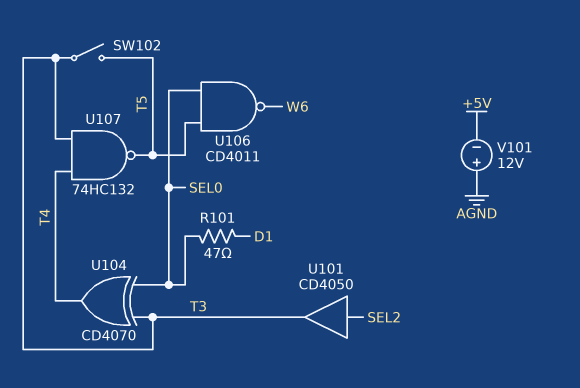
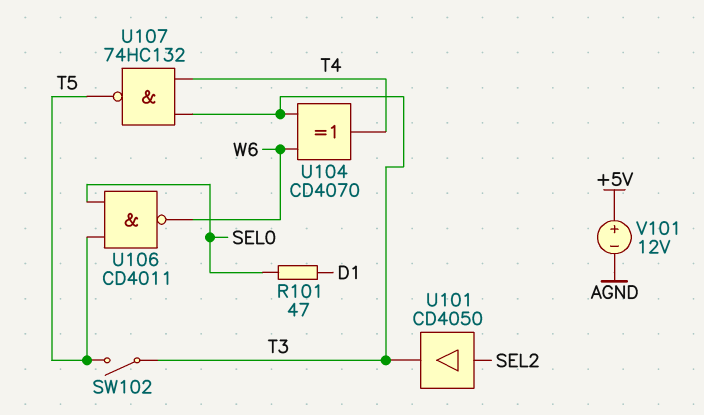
U104: XOR CD4070 (in SEL0, in T3, out T4) -> XOR CD4070 (in T3, in W6, out T4)
V101: 12V (plus AGND, minus +5V) -> 12V (plus +5V, minus AGND)

